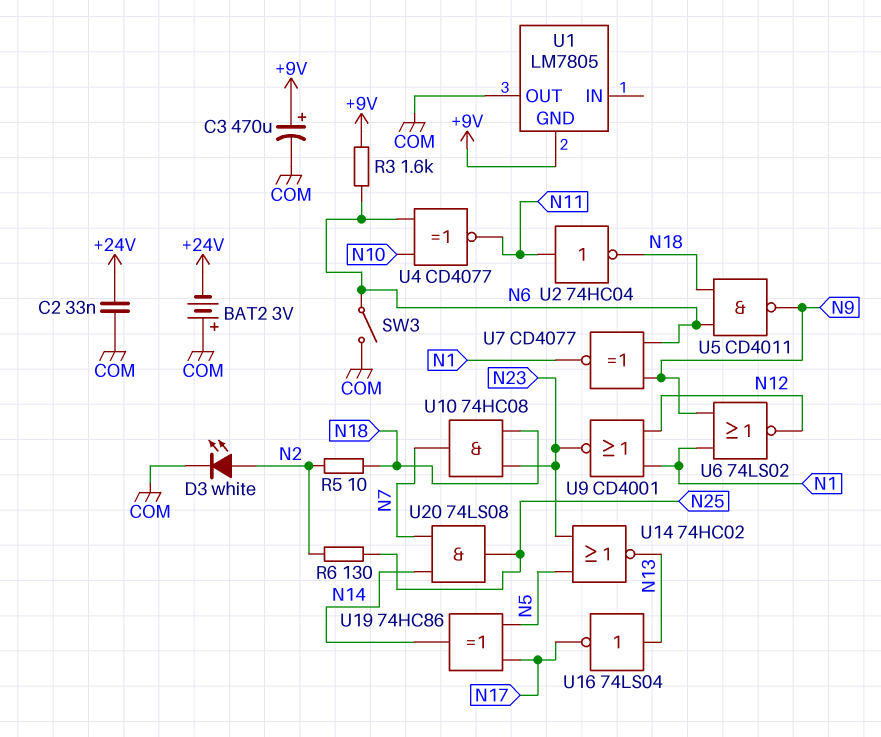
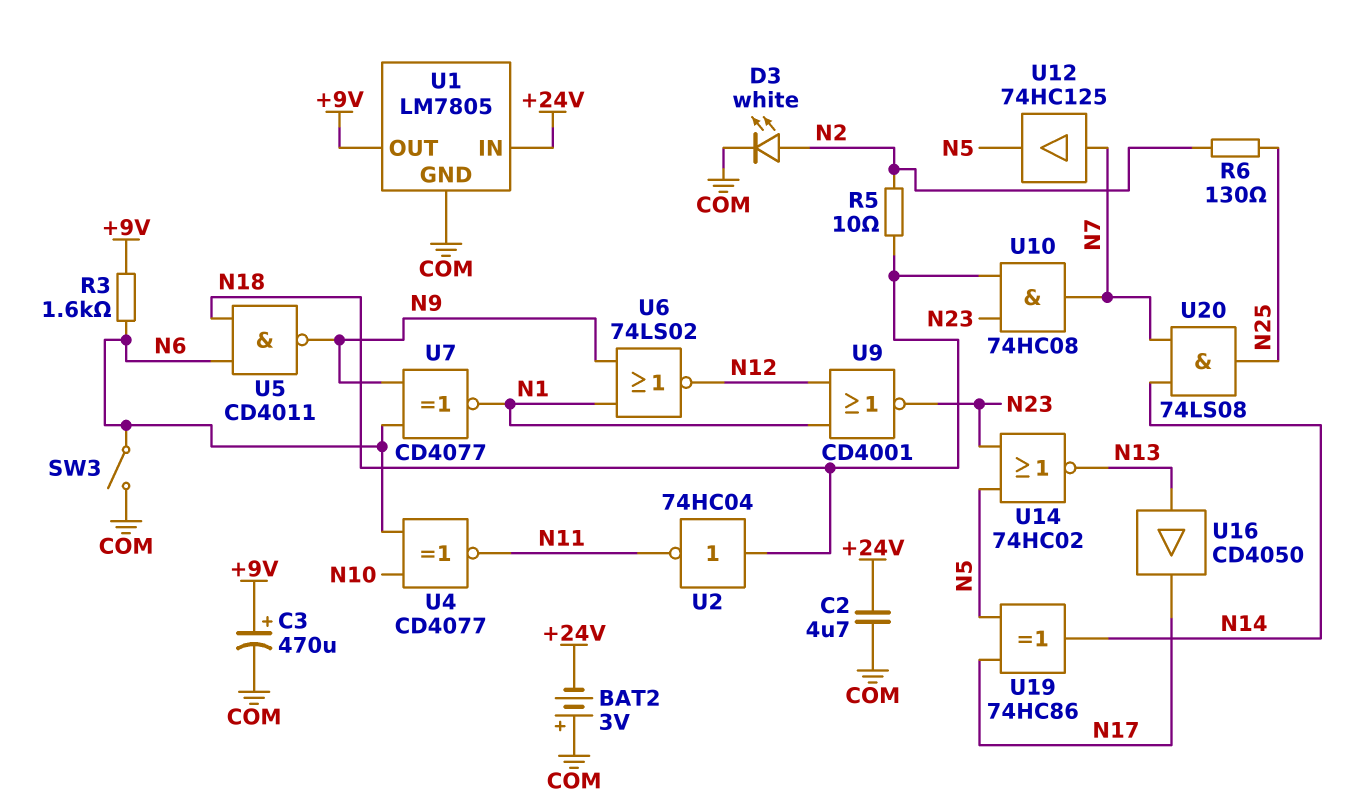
C2: 33nF (+24V, COM) -> 4.7uF (+24V, COM)
U1 pin GND: +9V -> COM
U1 pin IN: none -> +24V
U1 pin OUT: COM -> +9V
U2: NOT 74HC04 (in N11, out N18) -> NOT 74HC04 (in N18, out N11)
U12: none -> buffer 74HC125 (in N7, out N5)
U16: NOT 74LS04 (in N13, out N17) -> buffer CD4050 (in N13, out N17)

